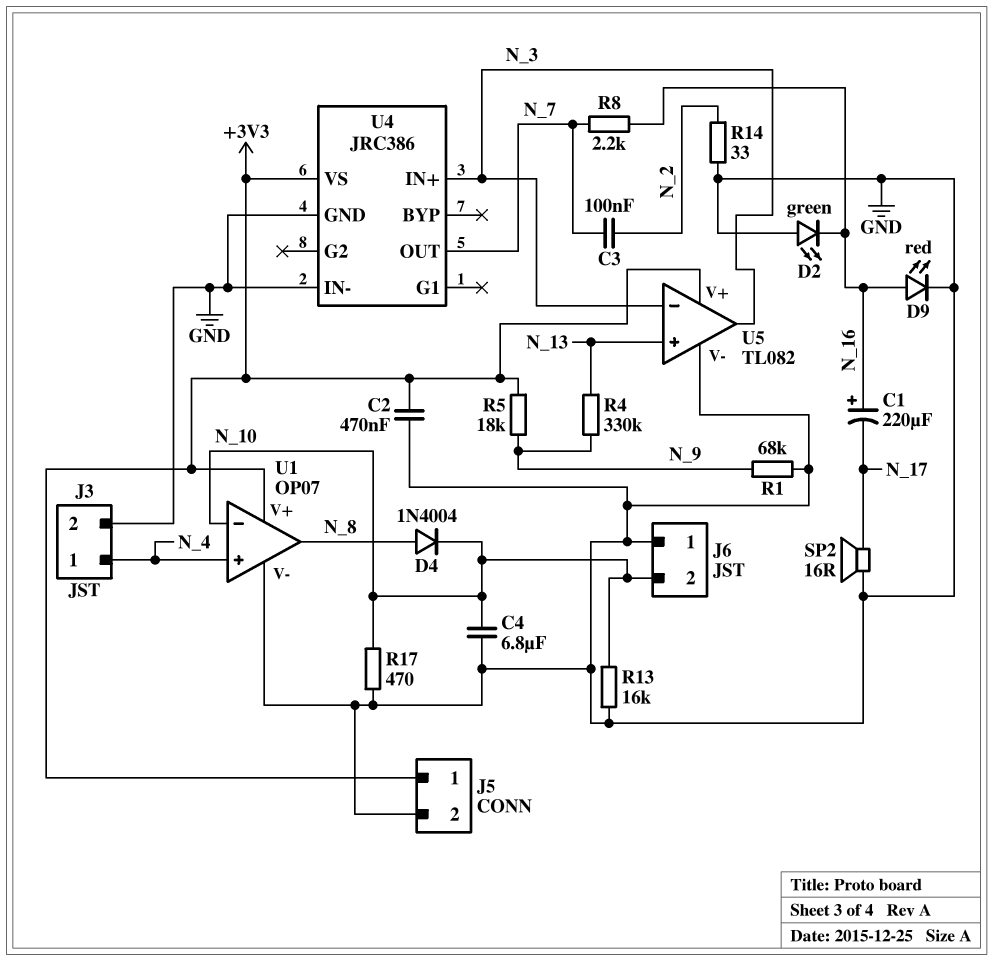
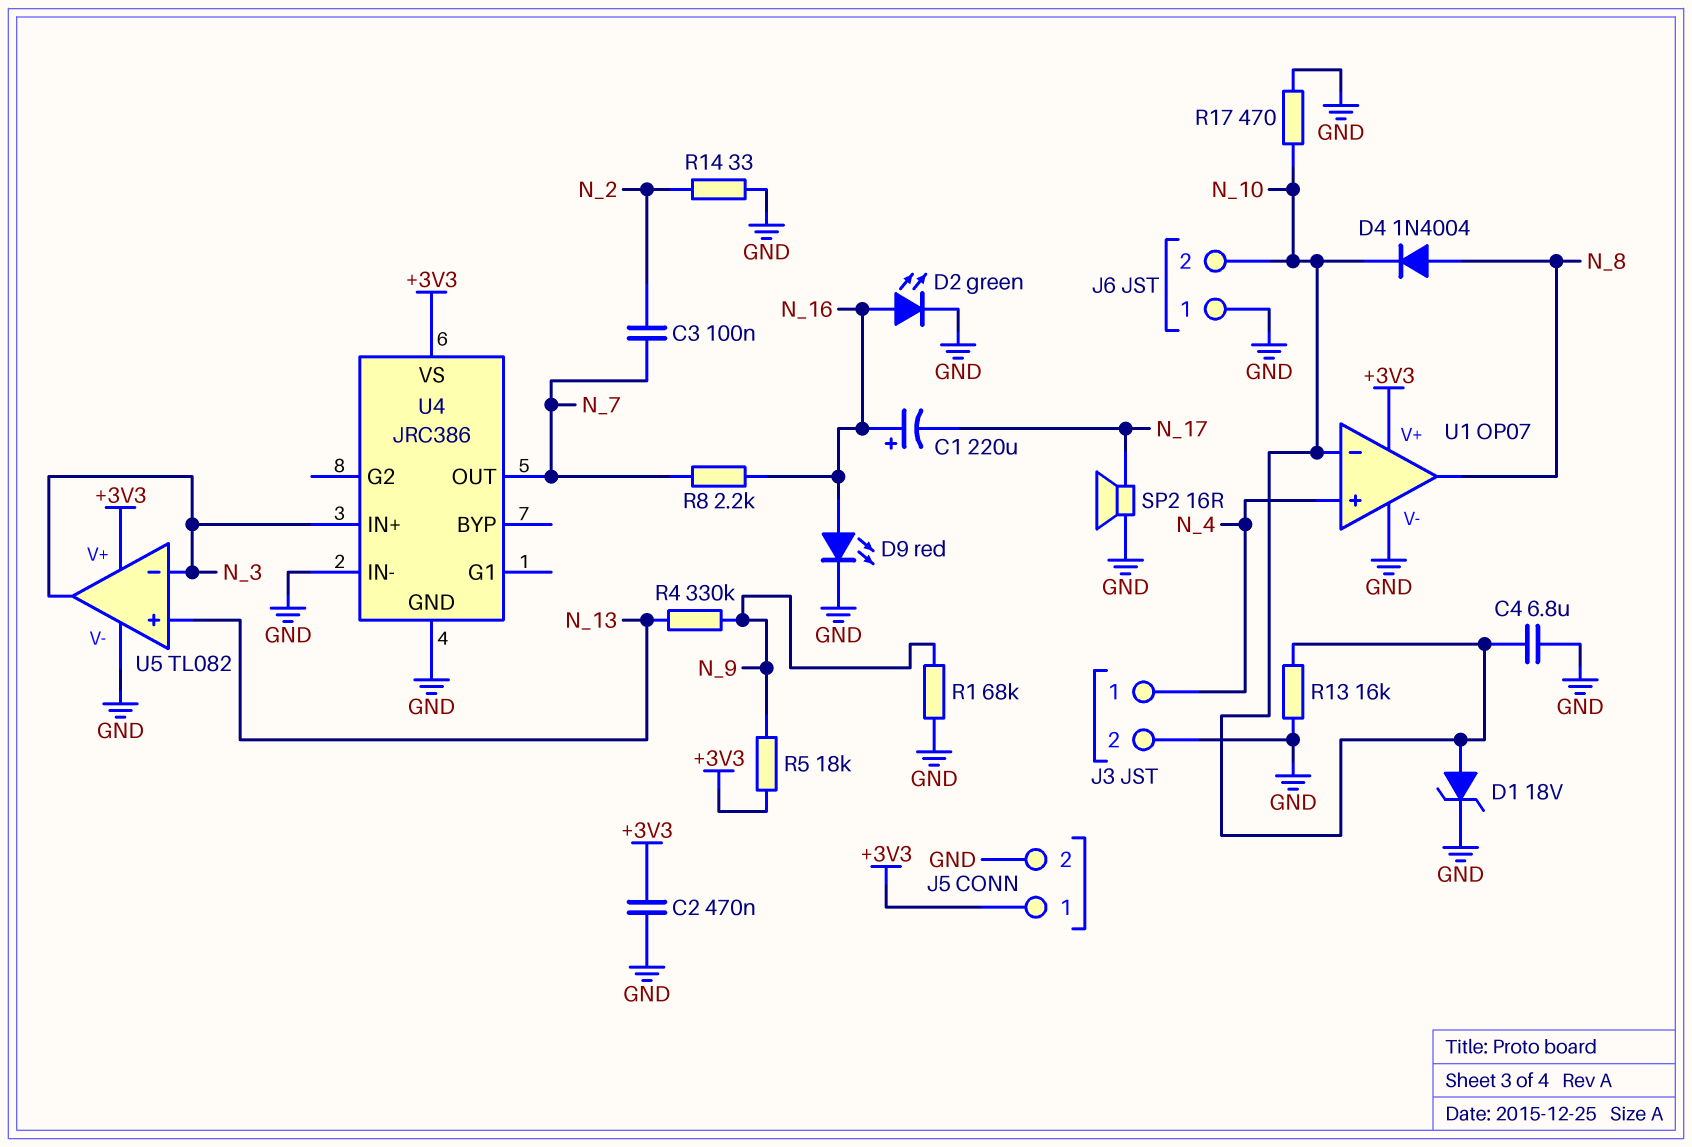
D1: none -> zener 18V (A N_10, K GND)
D2: LED green (A GND, K N_16) -> LED green (A N_16, K GND)

